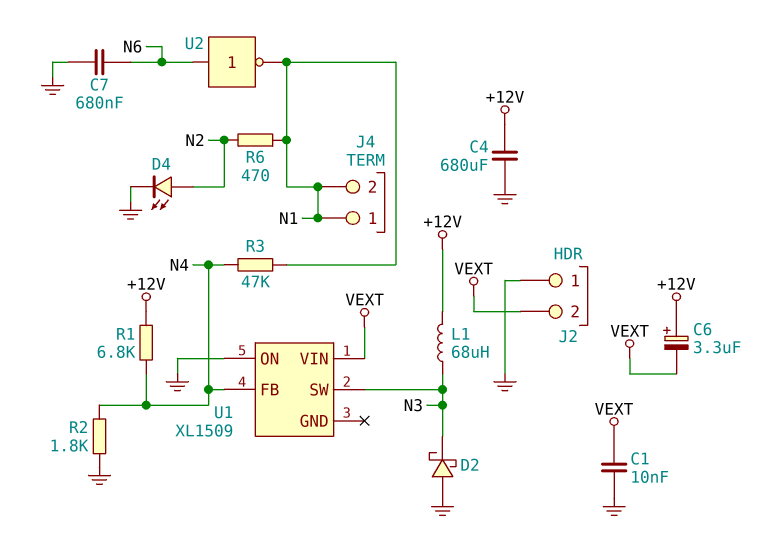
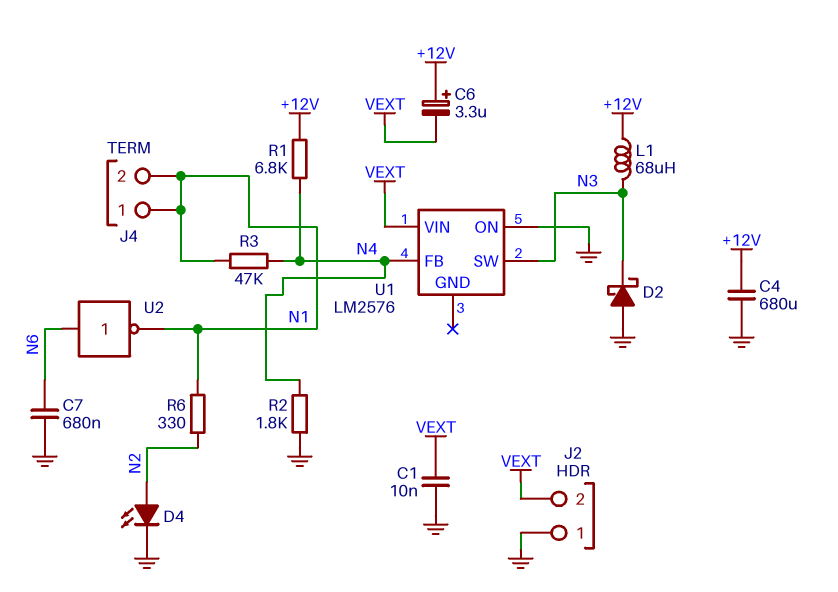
R6: 470 (N1, N2) -> 330 (N1, N2)
U1: XL1509 -> LM2576

